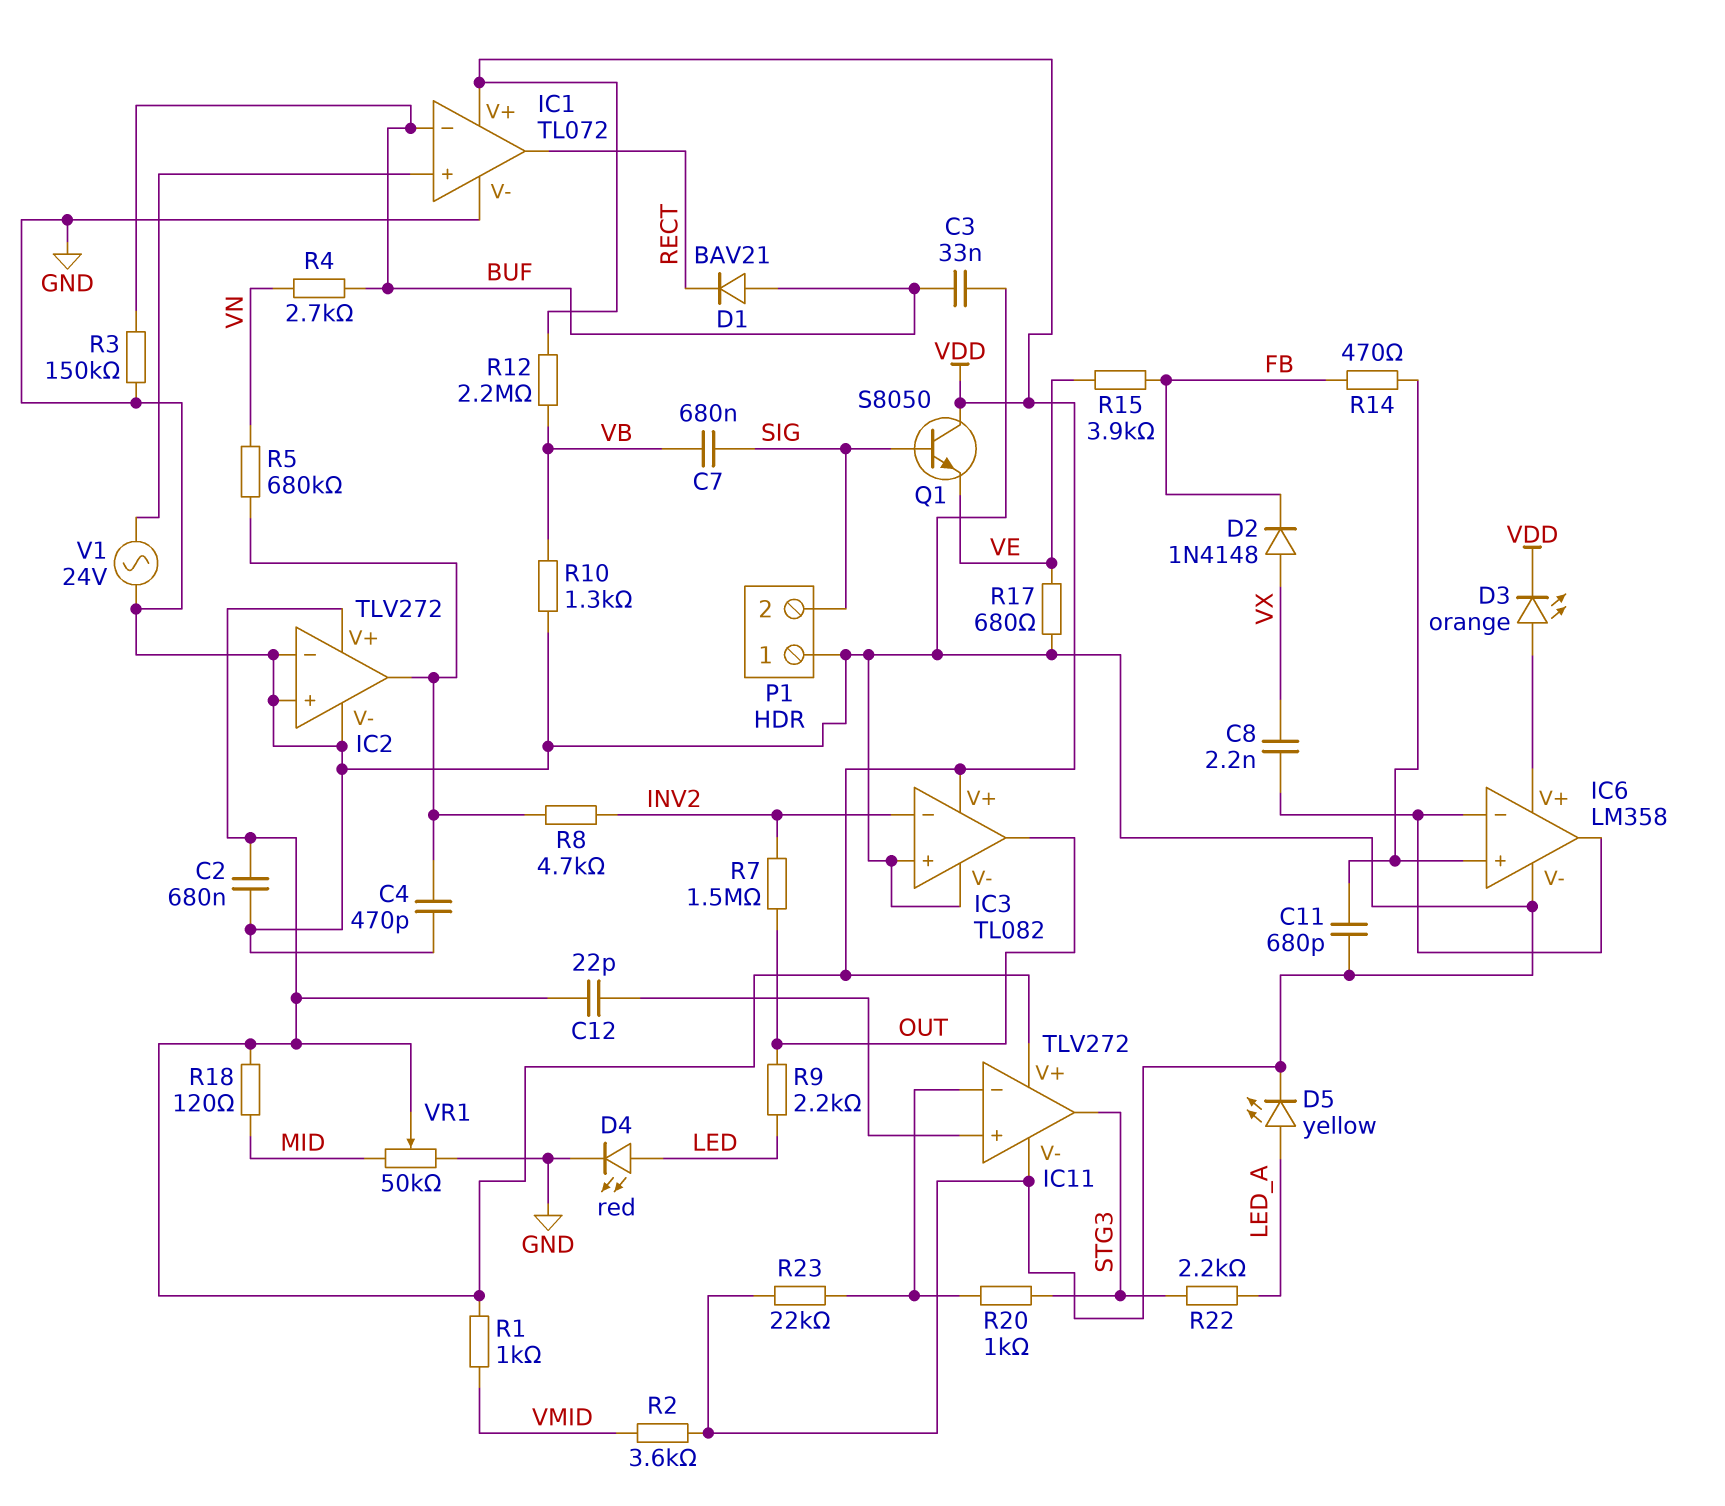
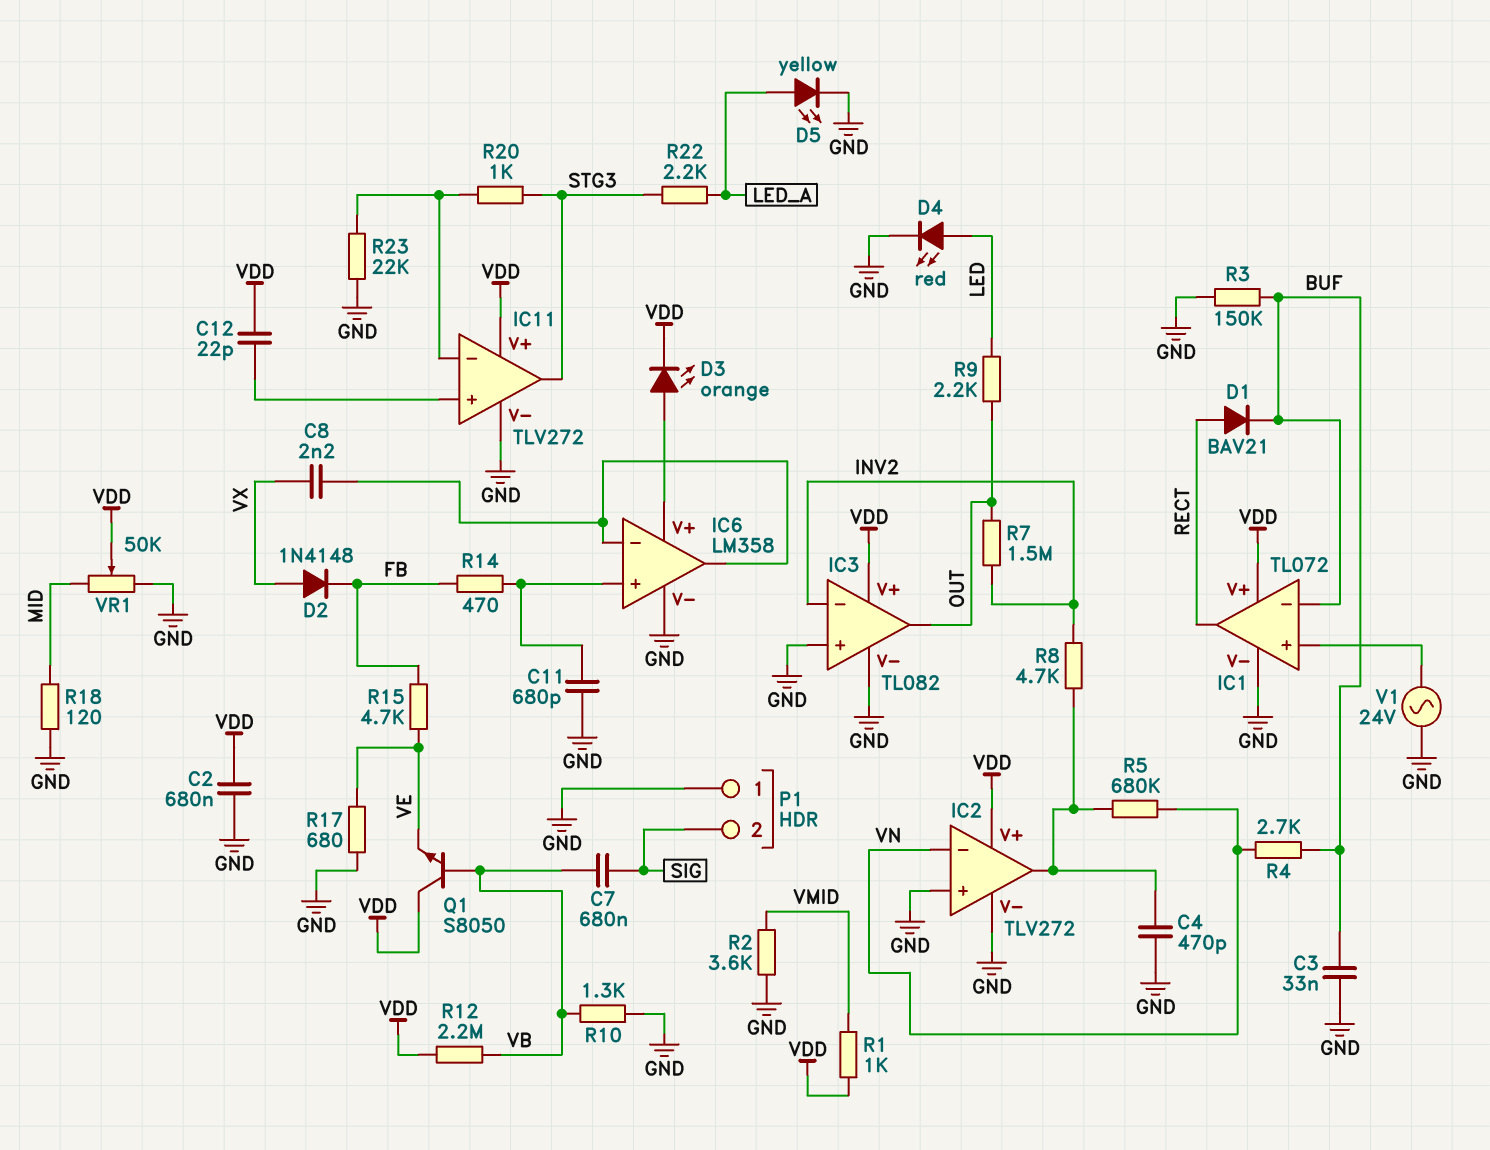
D1: diode BAV21 (A BUF, K RECT) -> diode BAV21 (A RECT, K BUF)
IC2 pin in-: GND -> VN
Q1: NPN S8050 (B SIG, C VDD, E VE) -> NPN S8050 (B VB, C VDD, E VE)
R15: 3.9k (FB, VE) -> 4.7k (FB, VE)
R18: 120 (MID, VDD) -> 120 (GND, MID)

